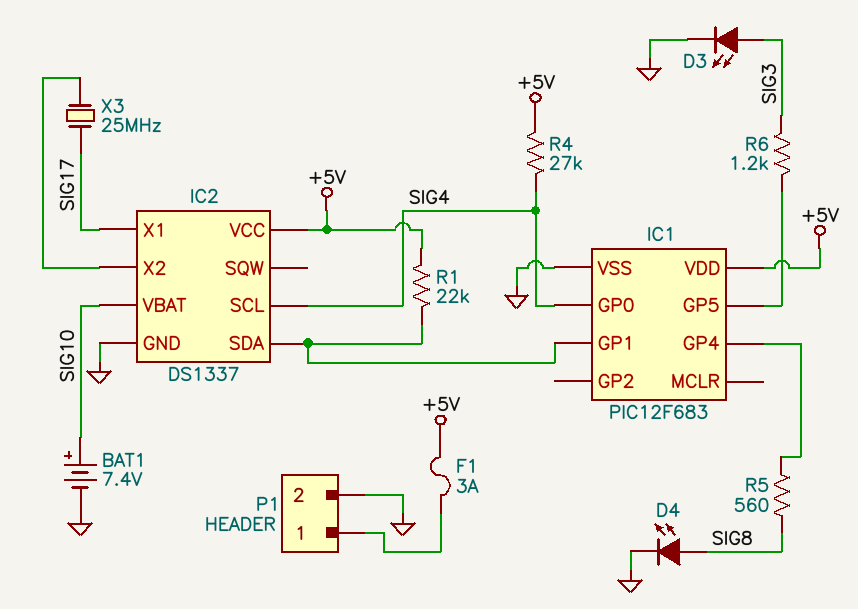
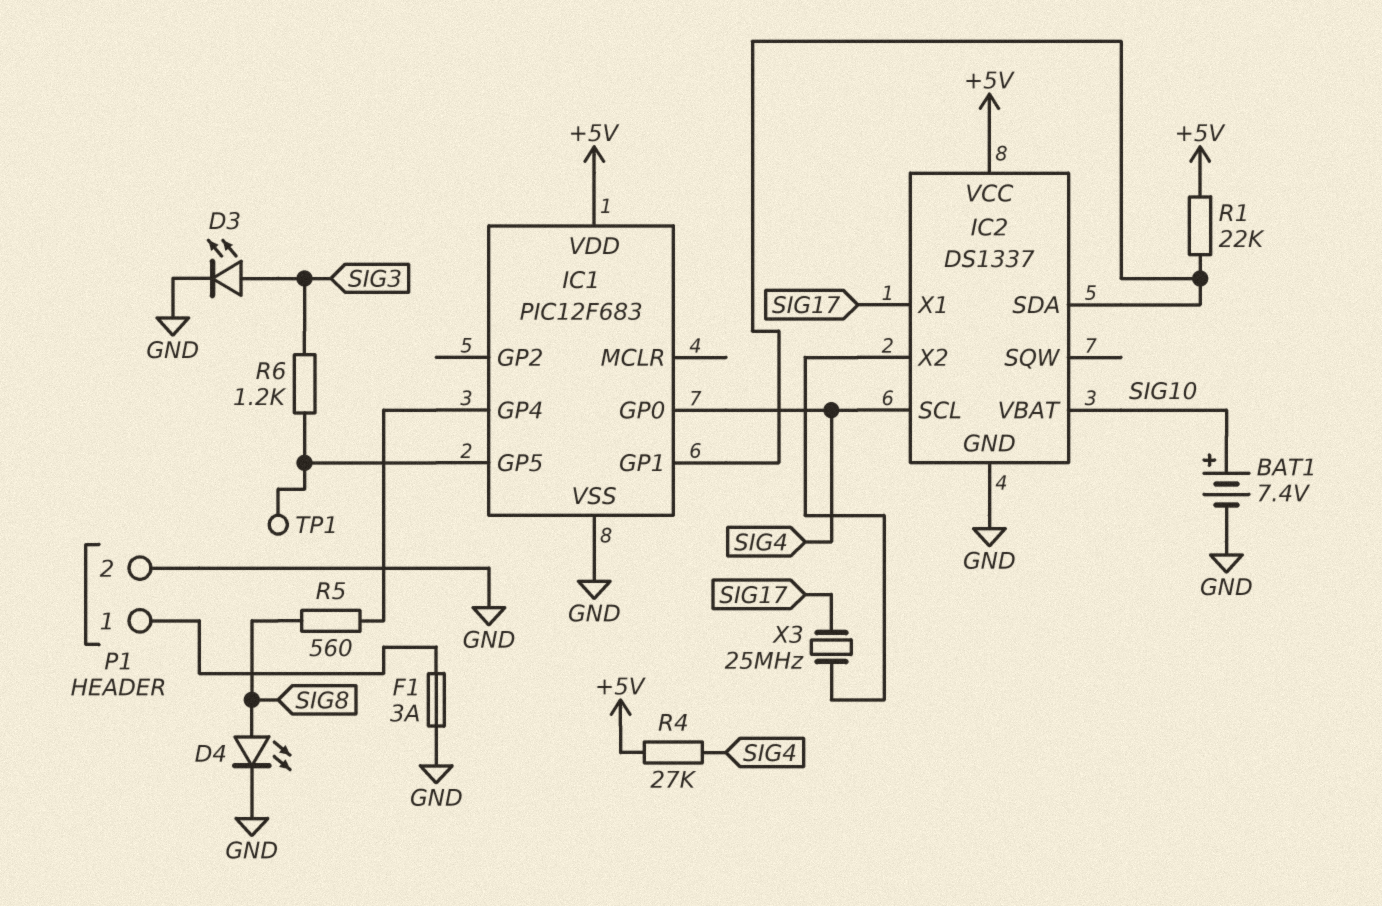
F1: 3A (+5V, P1/1) -> 3A (GND, P1/1)
TP1: none -> test point (IC1/GP5)

